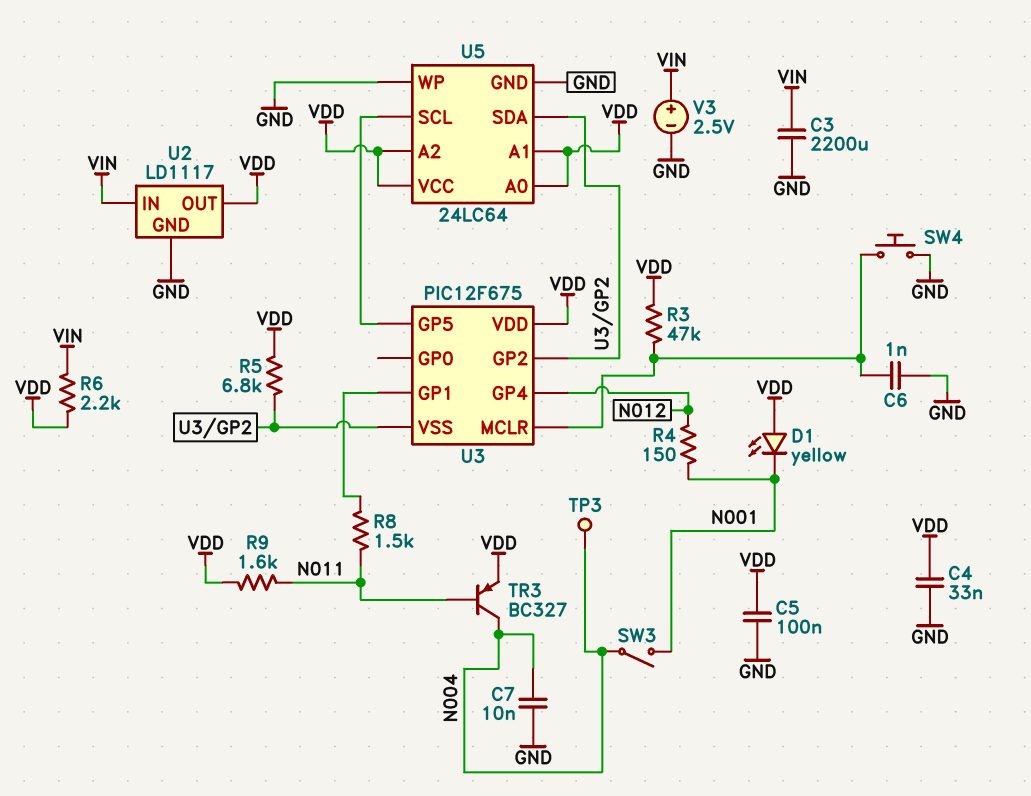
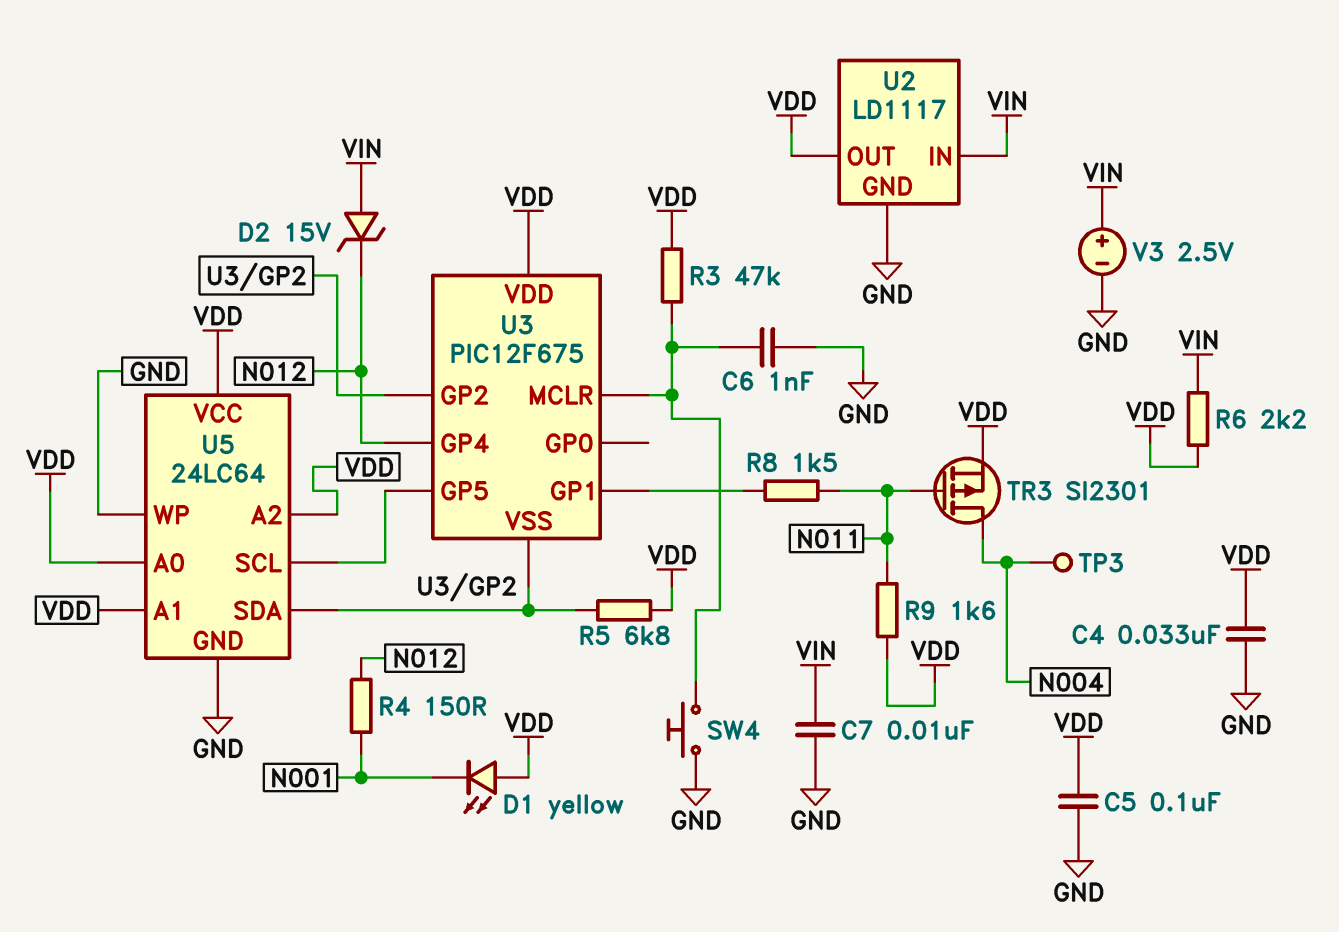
C3: 2200uF (GND, VIN) -> none
C7: 10nF (GND, N004) -> 10nF (GND, VIN)
D2: none -> zener 15V (A VIN, K N012)
SW3: switch (N001, N004) -> none
TR3: PNP BC327 (B N011, C N004, E VDD) -> PMOS SI2301 (G N011, D N004, S VDD)

